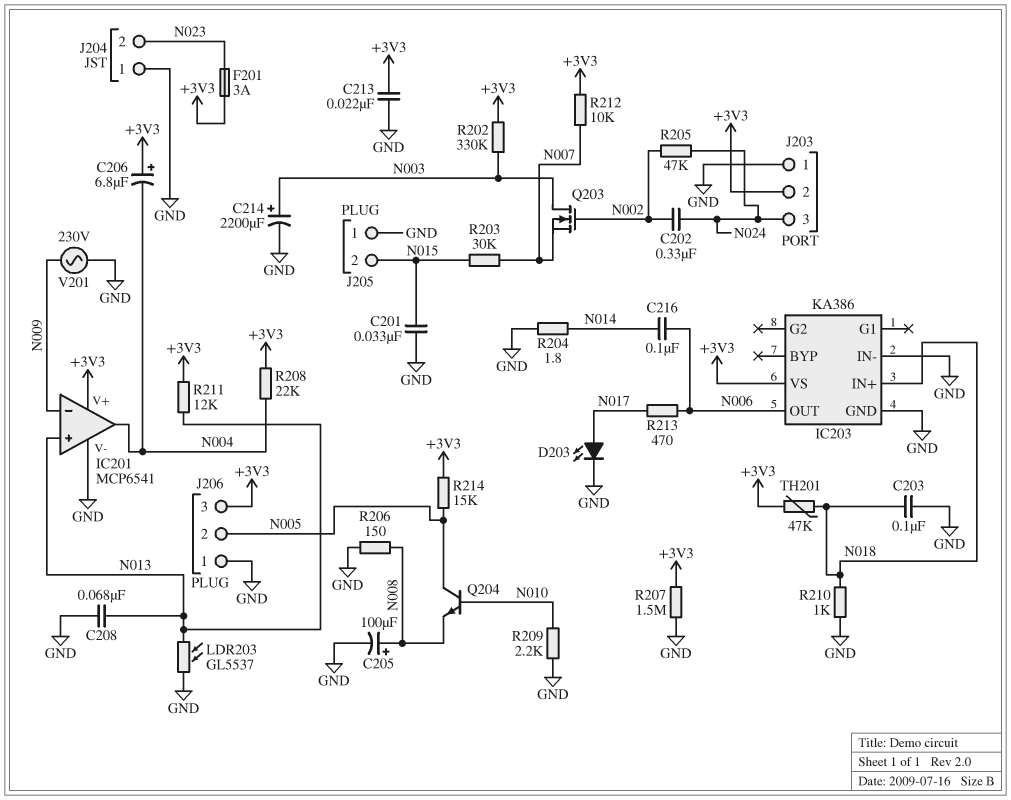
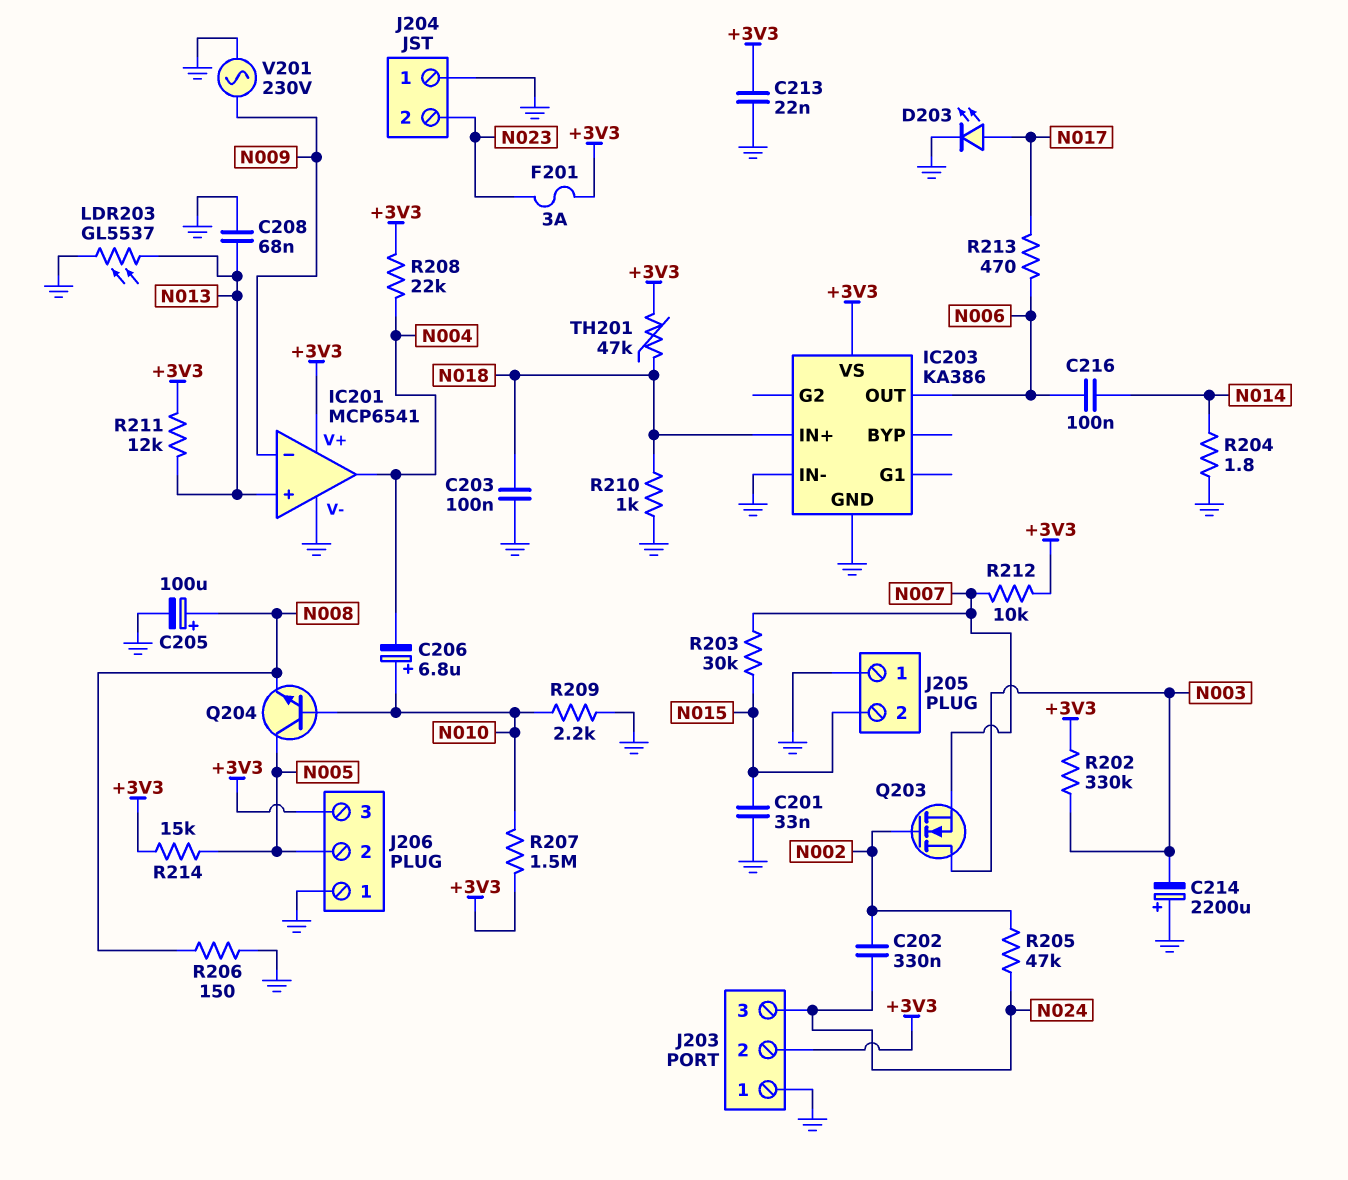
C206: 6.8uF (plus +3V3, minus N004) -> 6.8uF (plus N010, minus N004)
C214: 2200uF (plus N003, minus GND) -> 2200uF (plus GND, minus N003)
R207: 1.5M (+3V3, GND) -> 1.5M (+3V3, N010)

